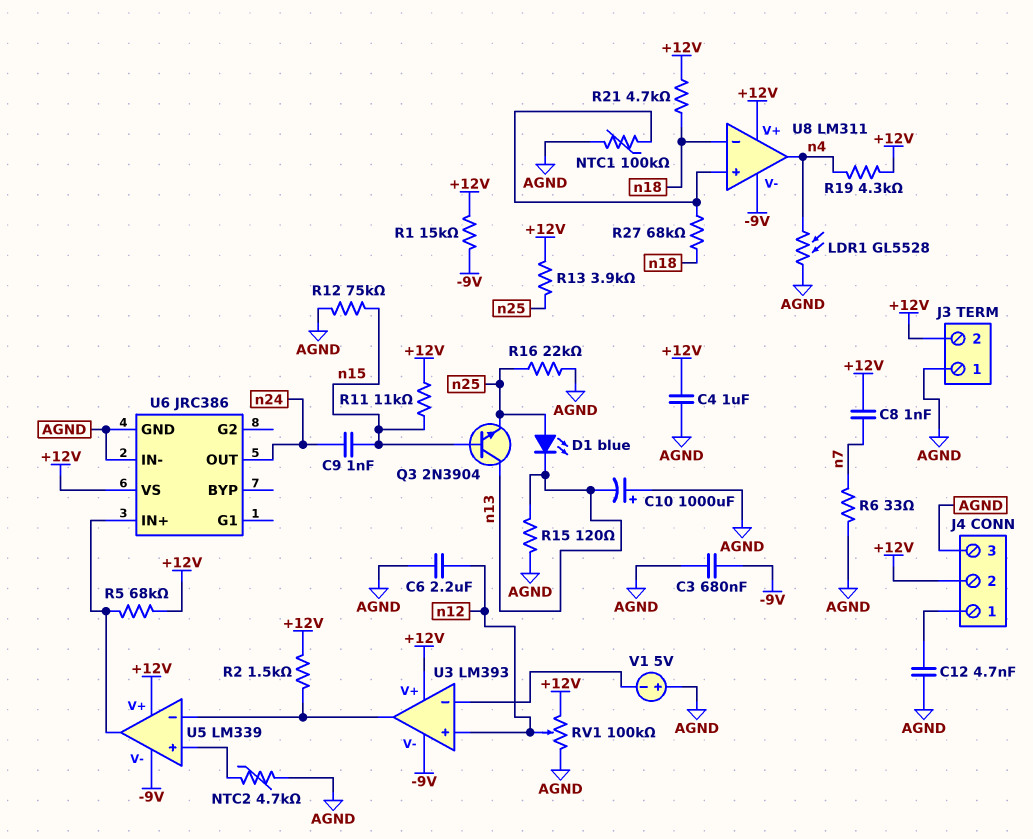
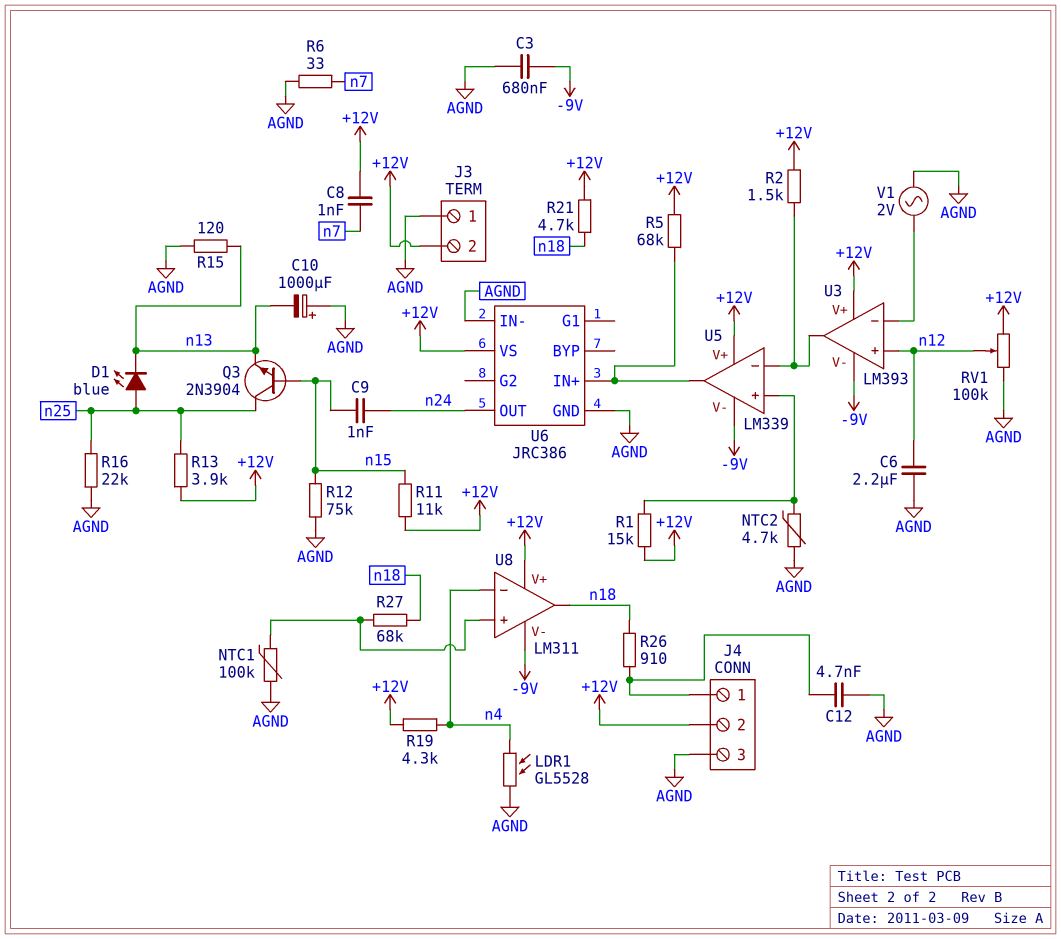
C4: 1uF (+12V, AGND) -> none
Q3: NPN 2N3904 (B n15, C n13, E n25) -> NPN 2N3904 (B n15, C n25, E n13)
R1: 15k (+12V, -9V) -> 15k (+12V, U5/in+)
R26: none -> 910 (J4/1, n18)
U8 pin in-: n18 -> n4
U8 pin out: n4 -> n18
V1: 5V (plus AGND, minus U3/in-) -> AC 2V (AGND, U3/in-)

